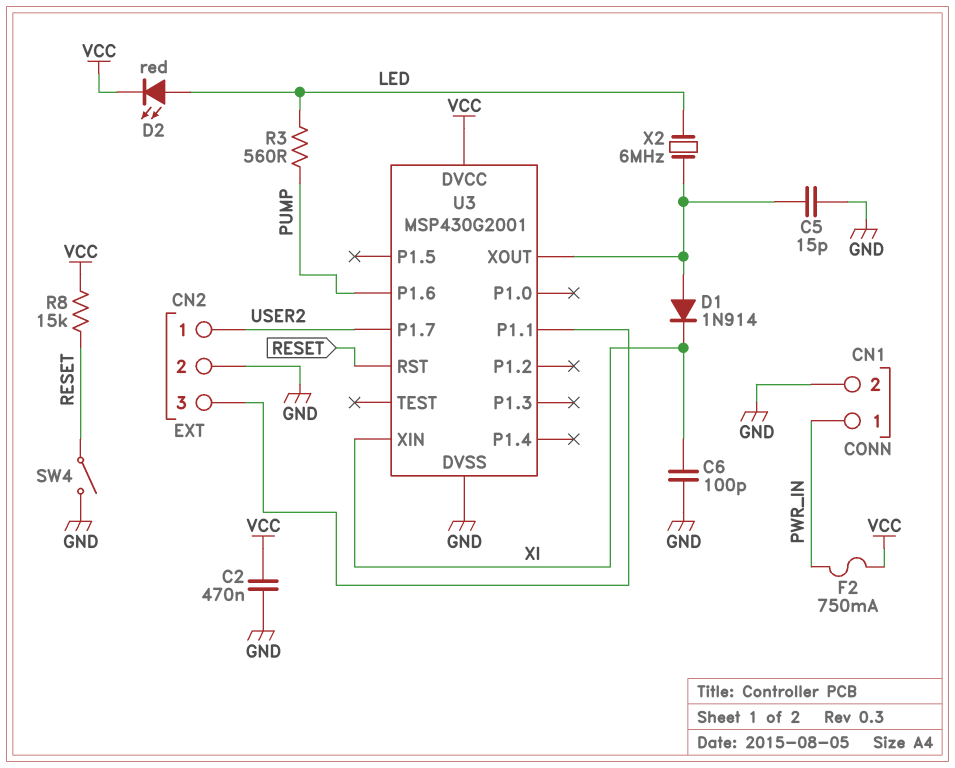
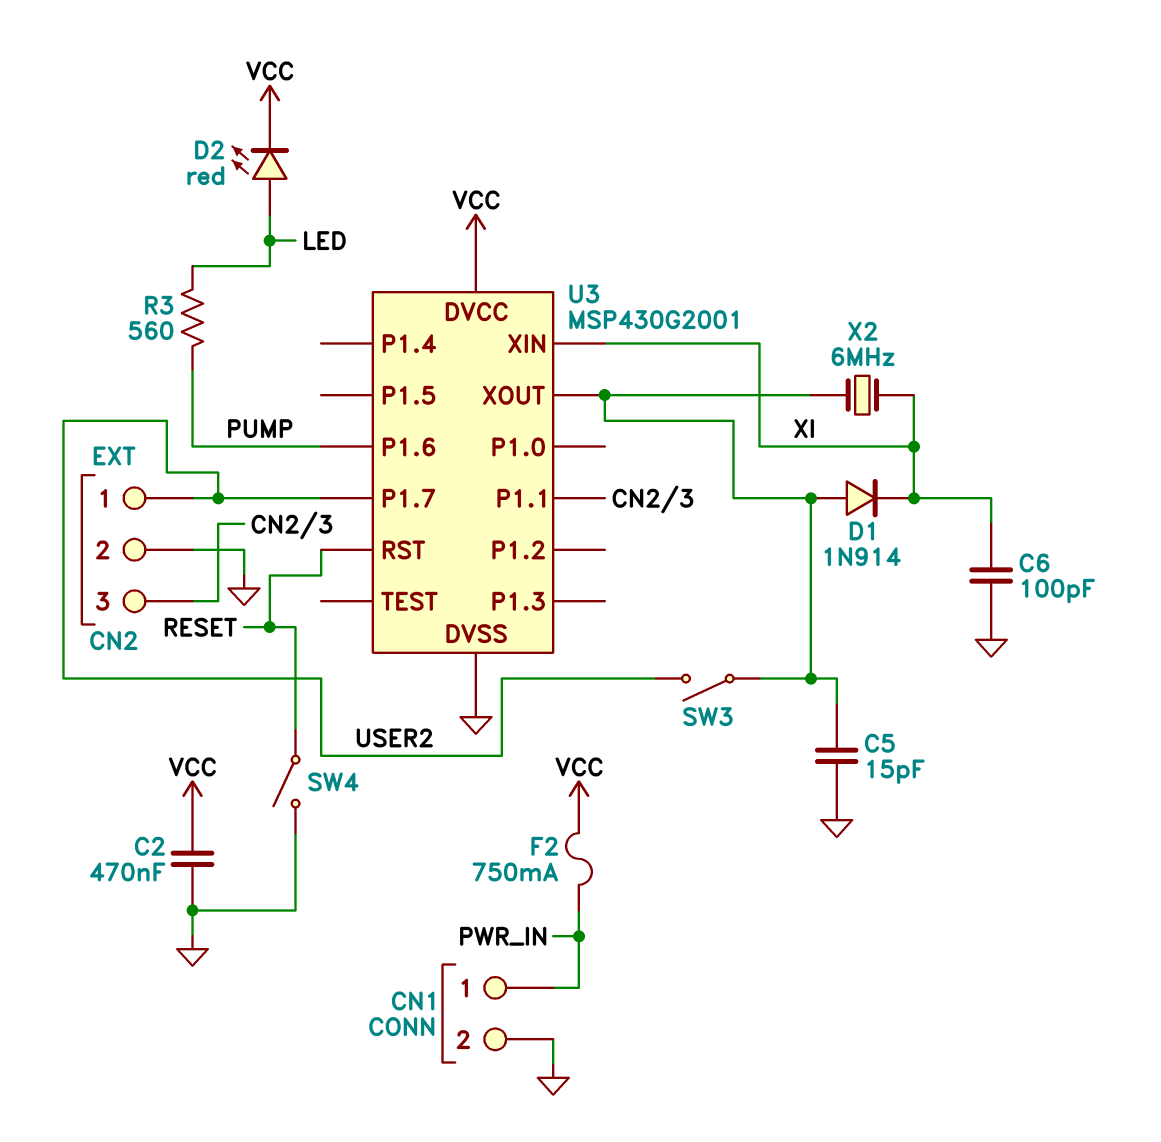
R8: 15k (RESET, VCC) -> none
SW3: none -> switch (U3/XOUT, USER2)
X2: 6MHz (LED, U3/XOUT) -> 6MHz (U3/XOUT, XI)

